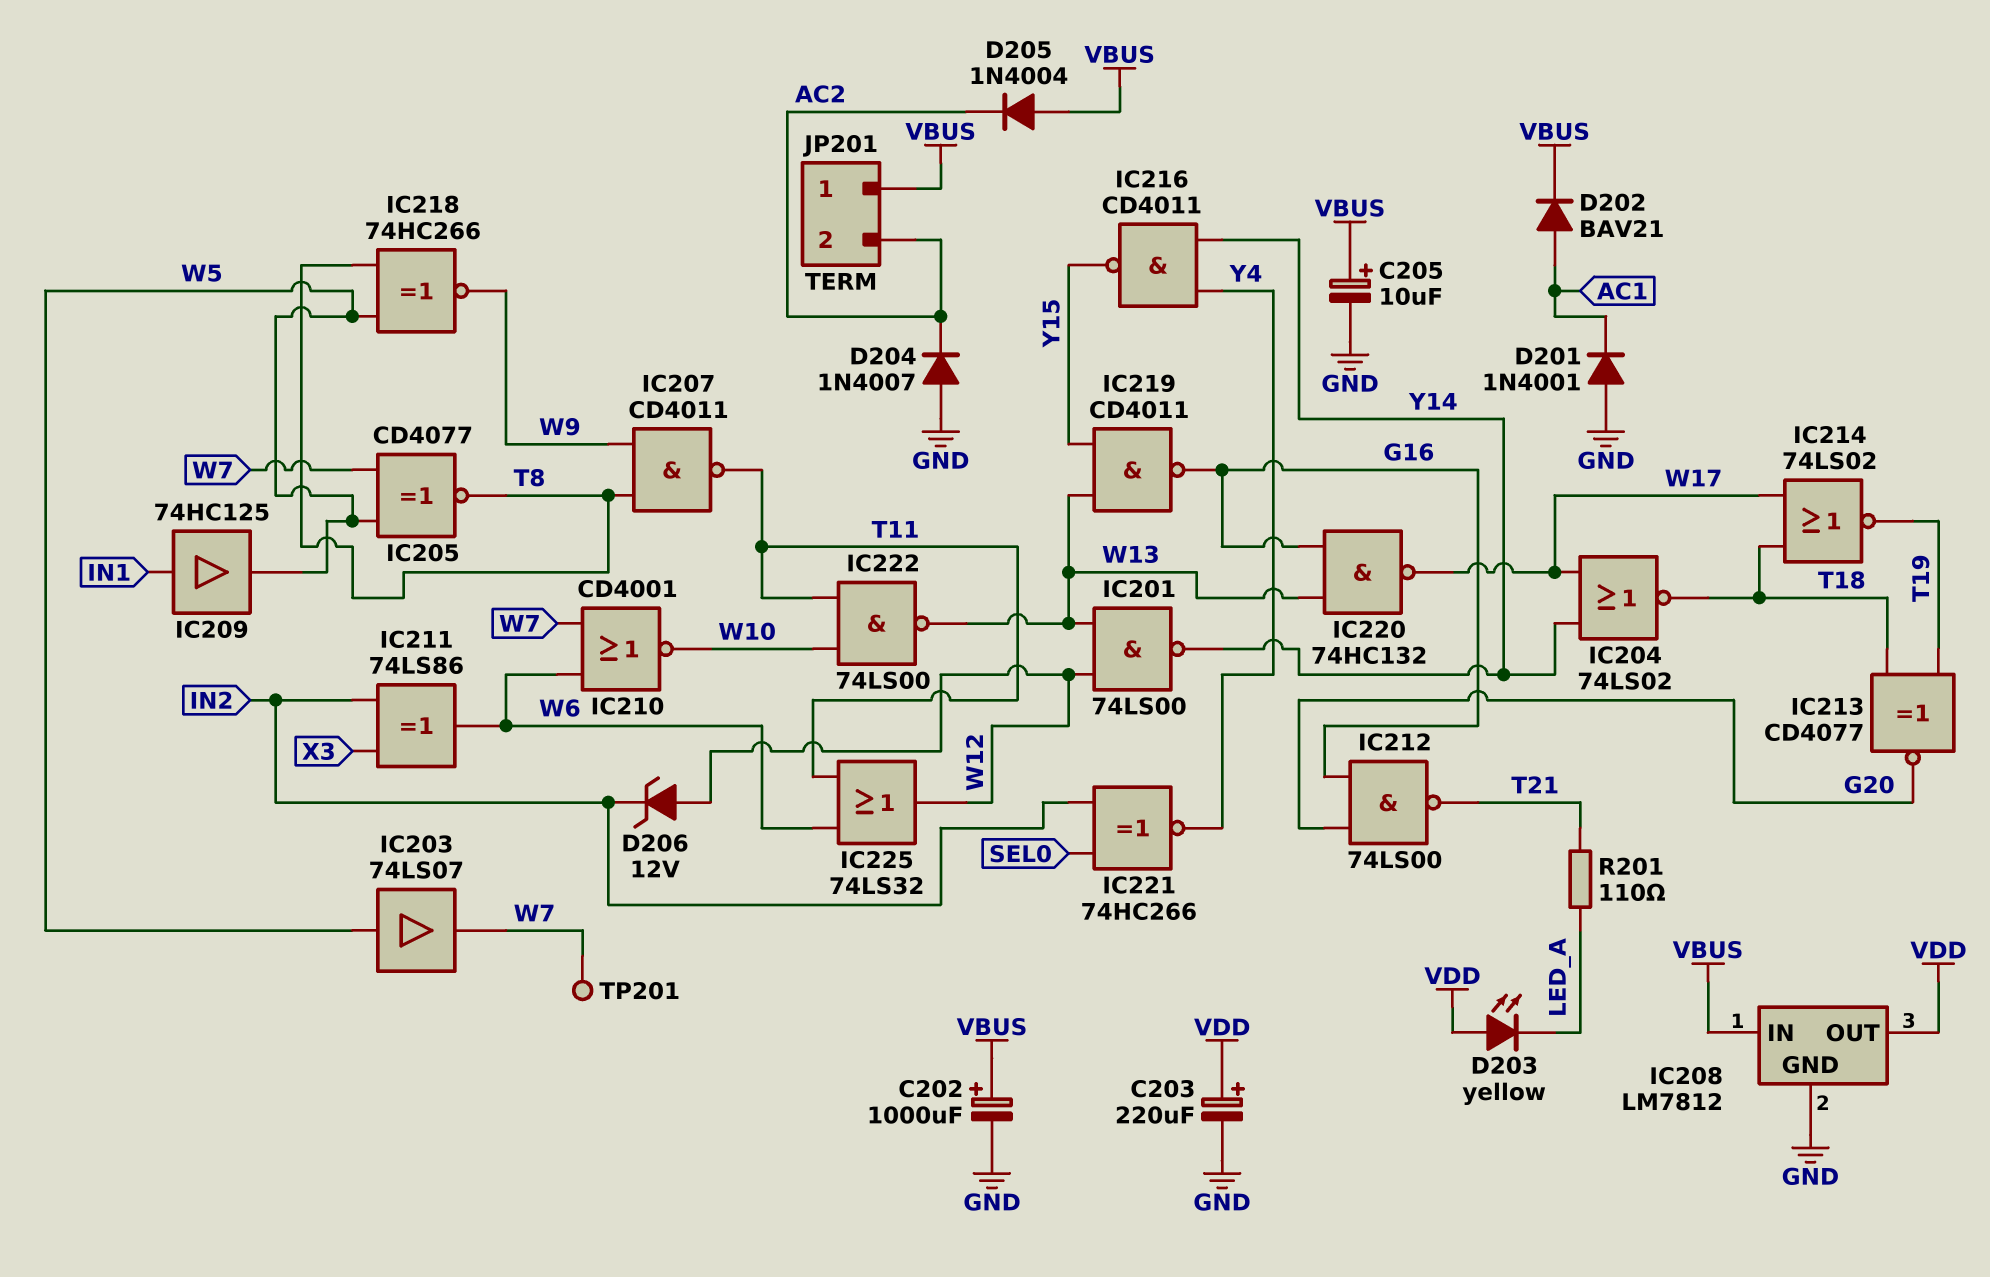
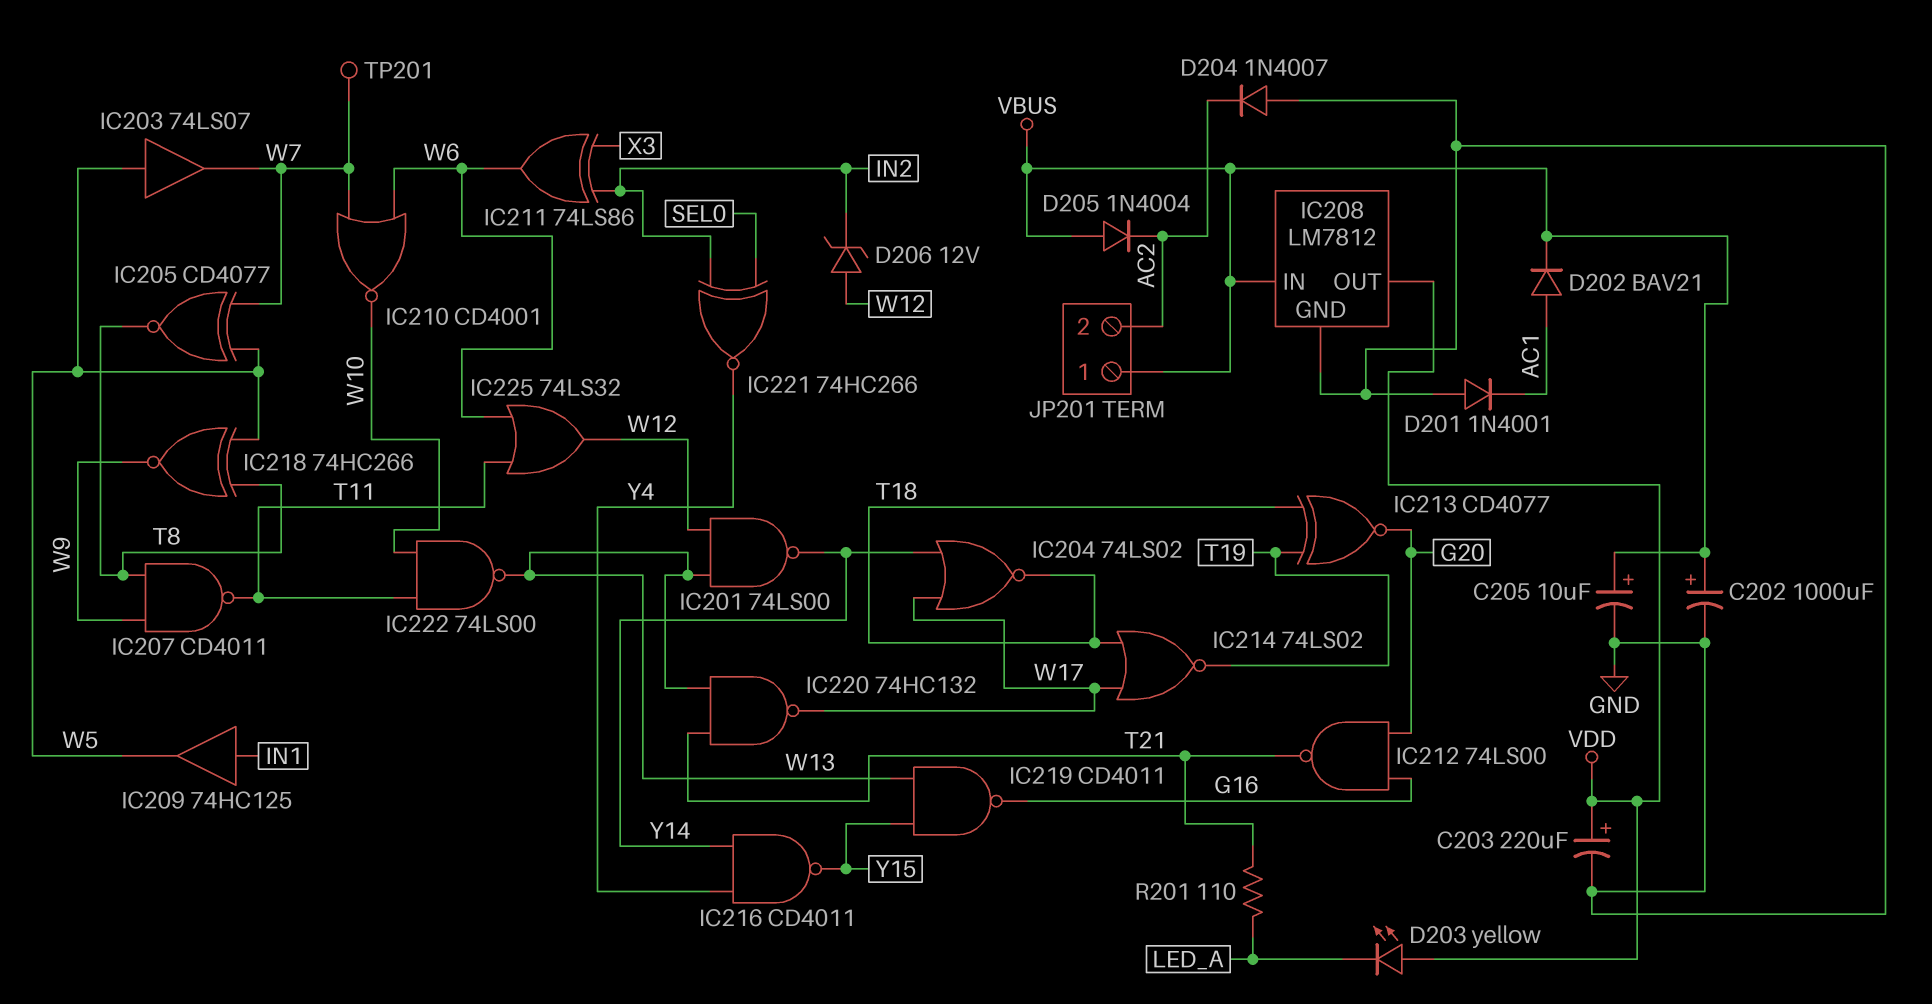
IC220: NAND 74HC132 (in G16, in W13, out W17) -> NAND 74HC132 (in T21, in W13, out W17)

